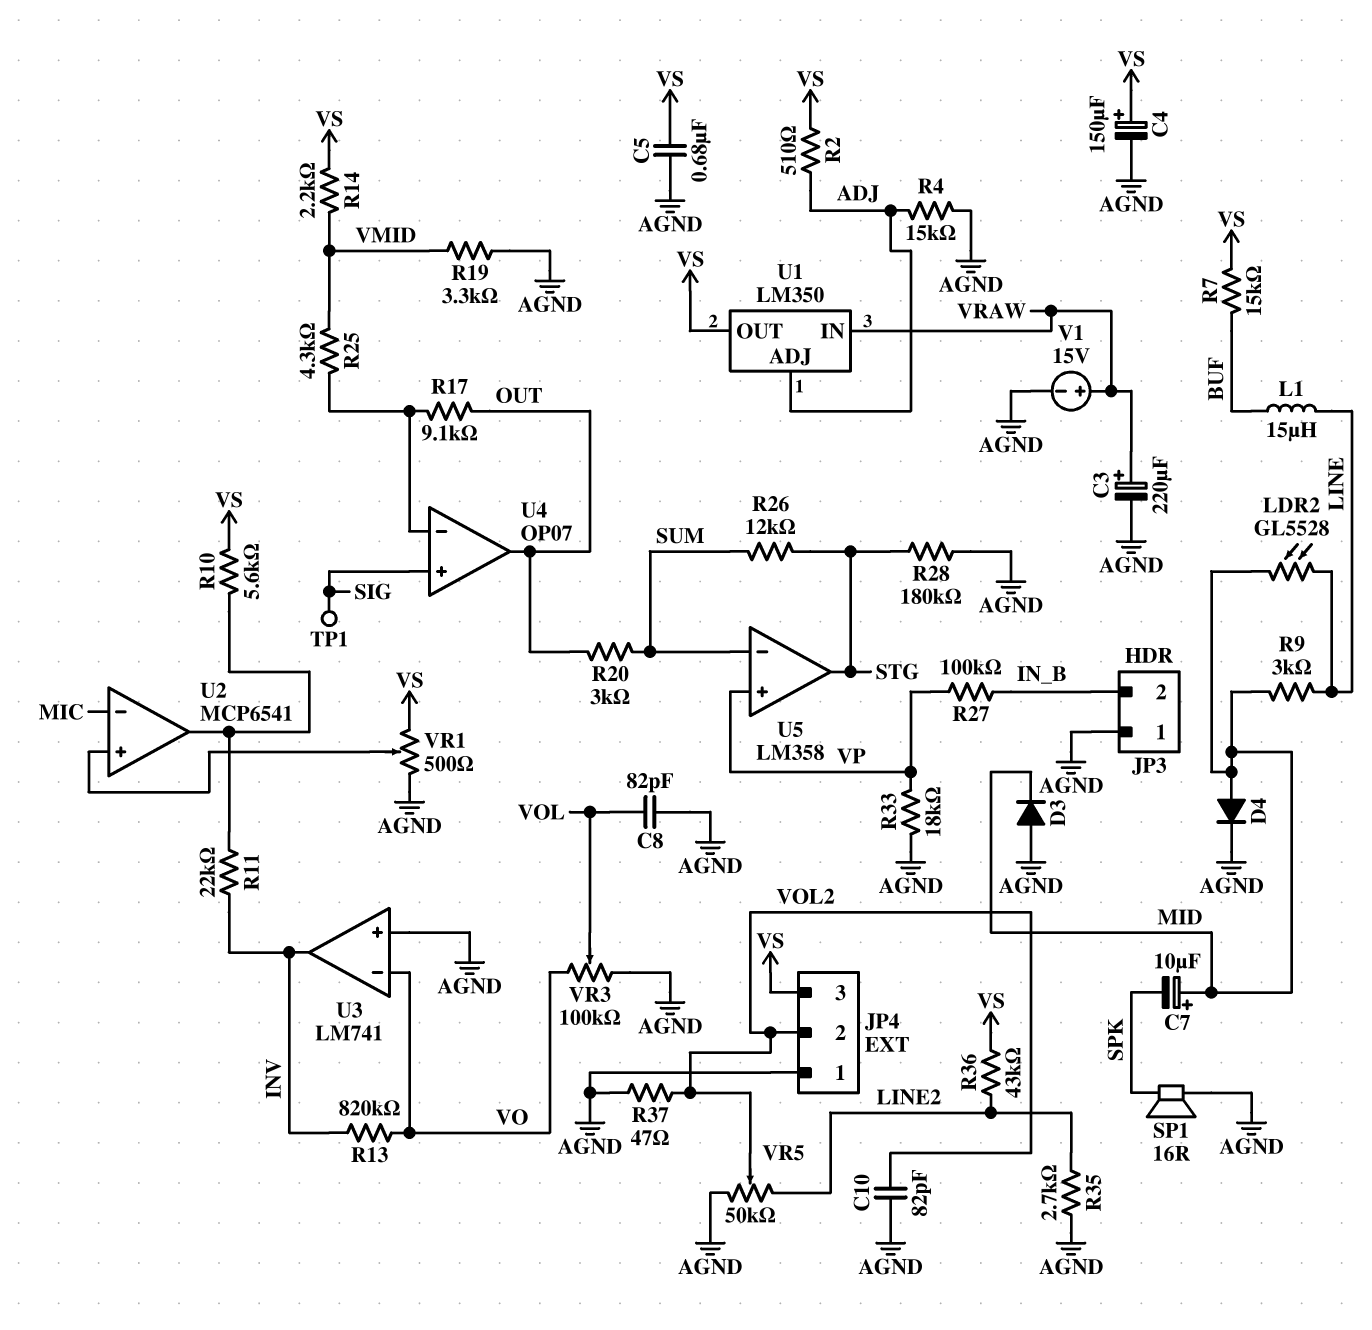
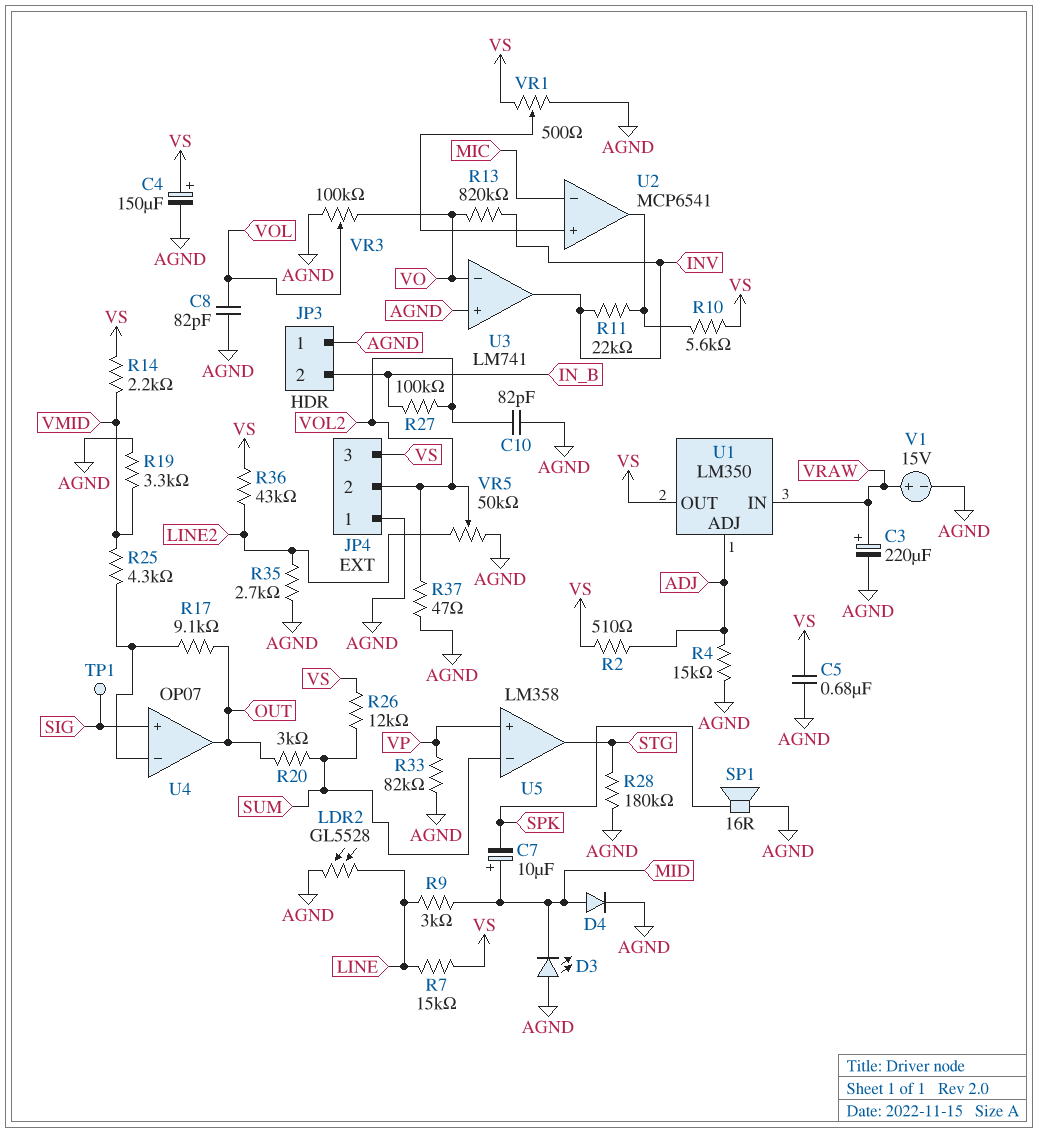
D3: diode (A AGND, K MID) -> LED (A AGND, K MID)
L1: 15uH (BUF, LINE) -> none
LDR2: GL5528 (LINE, MID) -> GL5528 (AGND, LINE)
R7: 15k (BUF, VS) -> 15k (LINE, VS)
R26: 12k (STG, SUM) -> 12k (SUM, VS)
R27: 100k (IN_B, VP) -> 100k (IN_B, VOL2)
R33: 18k (AGND, VP) -> 82k (AGND, VP)

